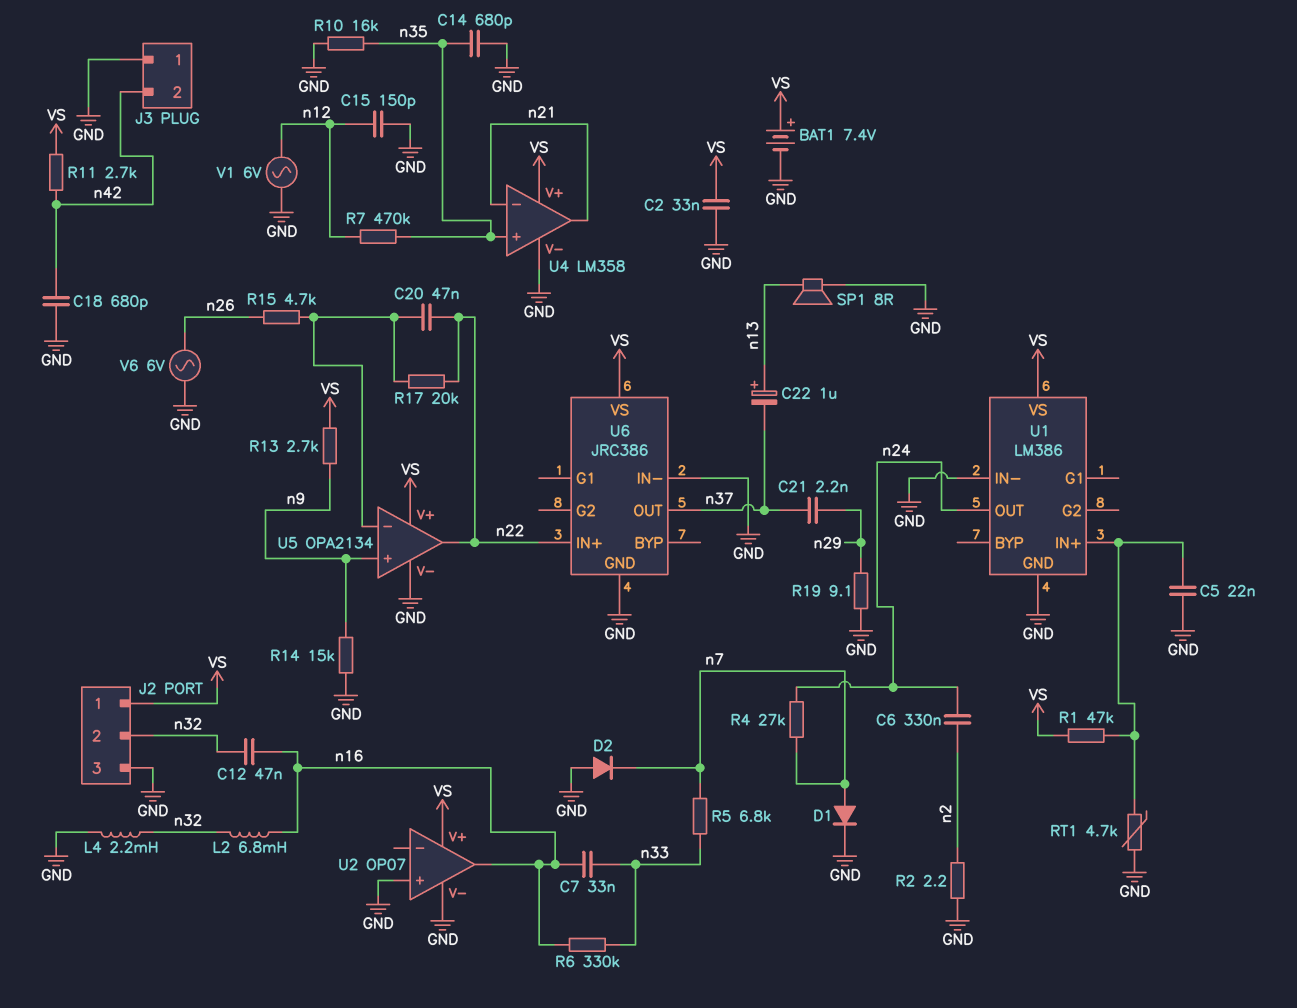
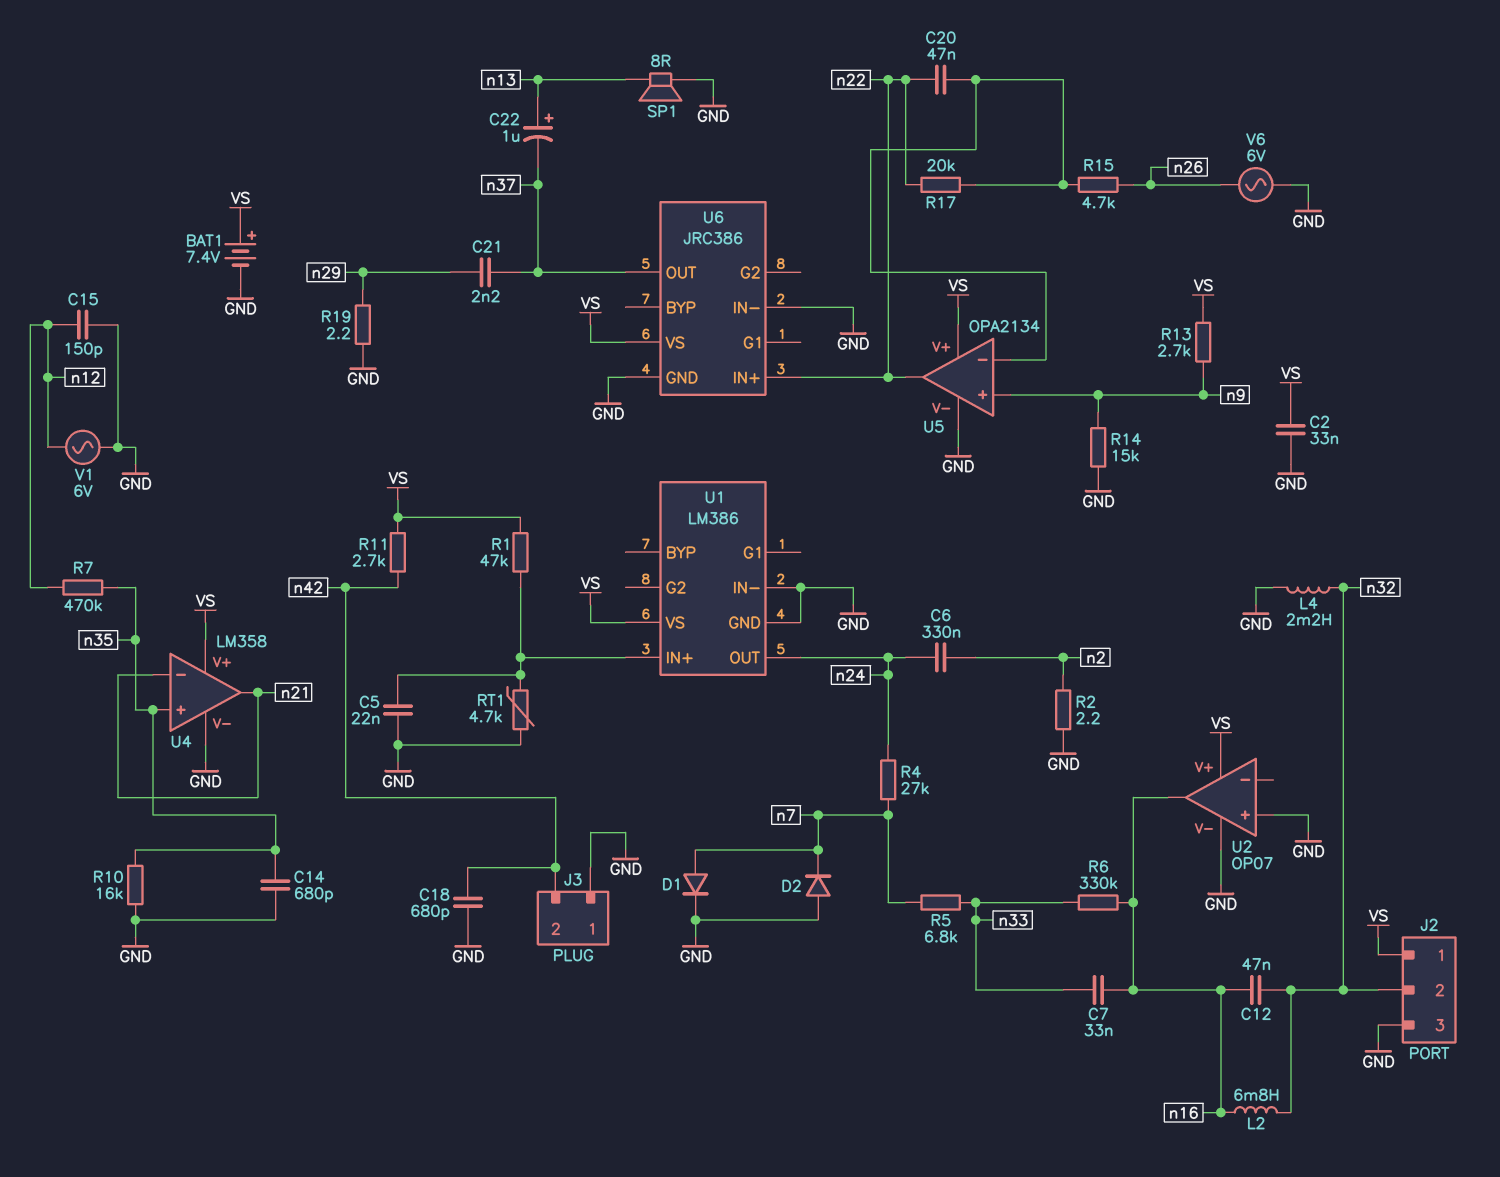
R19: 9.1 (GND, n29) -> 2.2 (GND, n29)

